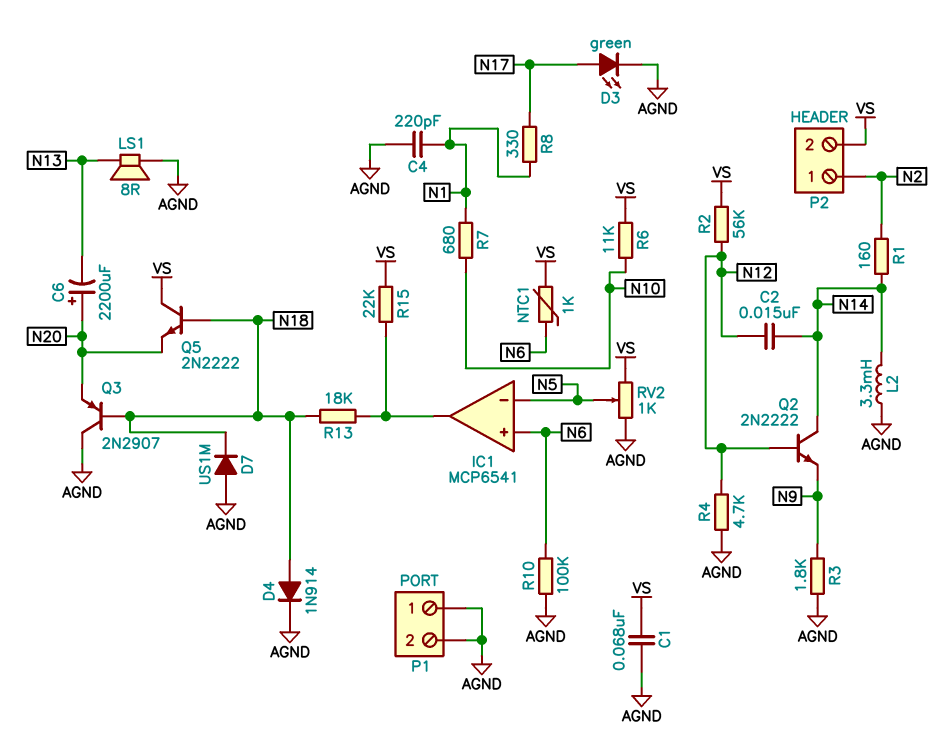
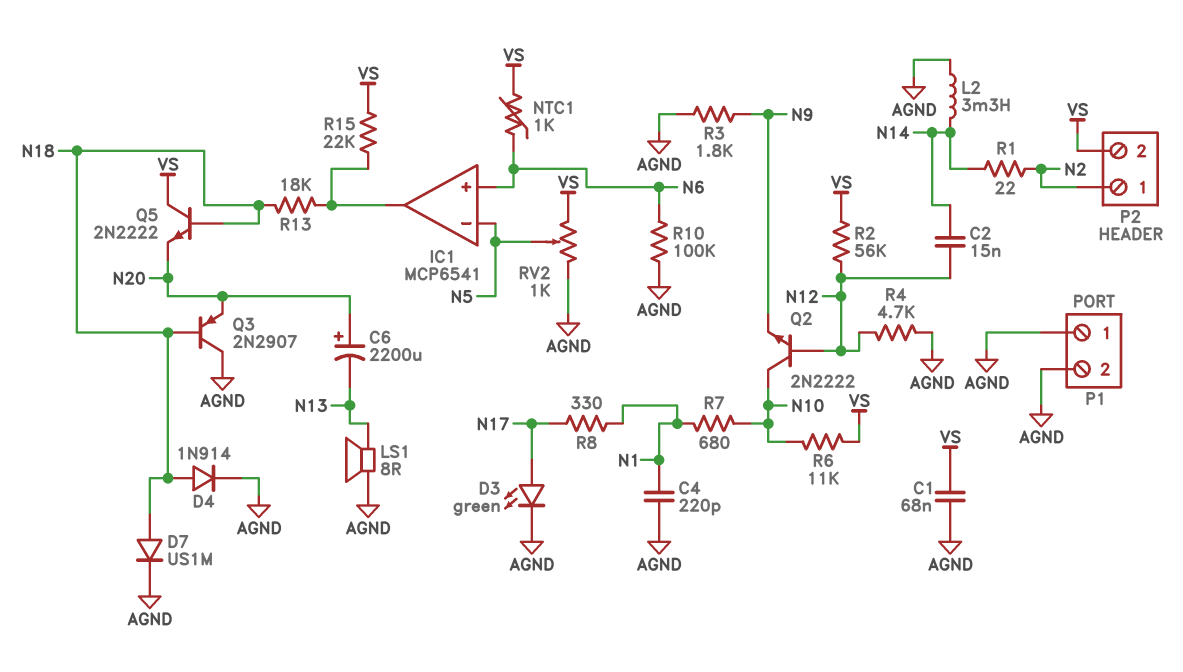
D7: diode US1M (A AGND, K N18) -> diode US1M (A N18, K AGND)
Q2: NPN 2N2222 (B N12, C N14, E N9) -> NPN 2N2222 (B N12, C N10, E N9)
R1: 160 (N2, N14) -> 22 (N2, N14)

